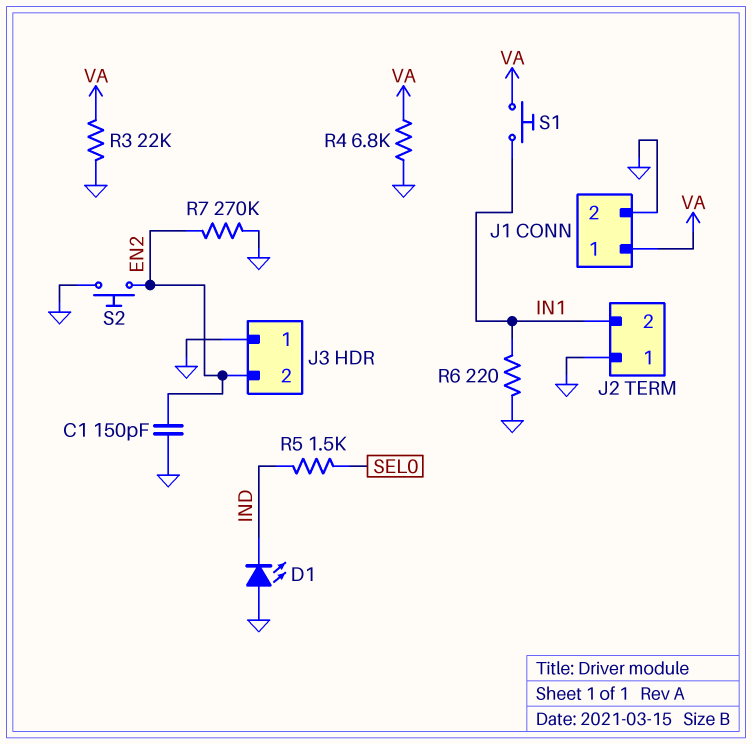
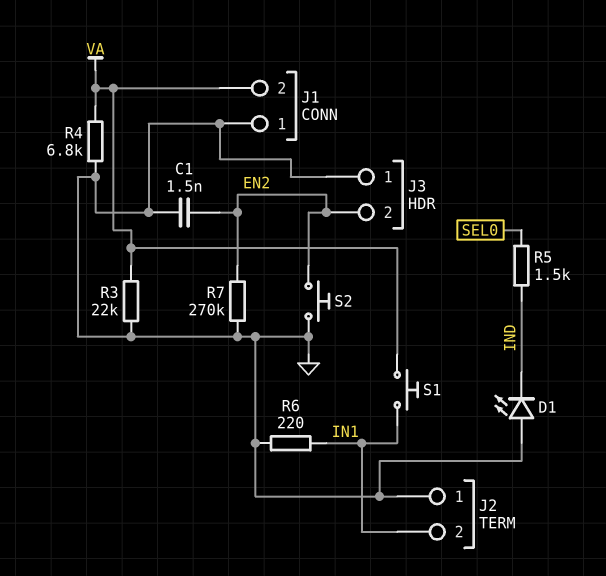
C1: 150pF (EN2, GND) -> 1.5nF (EN2, GND)
J1 pin 1: VA -> GND
J1 pin 2: GND -> VA

